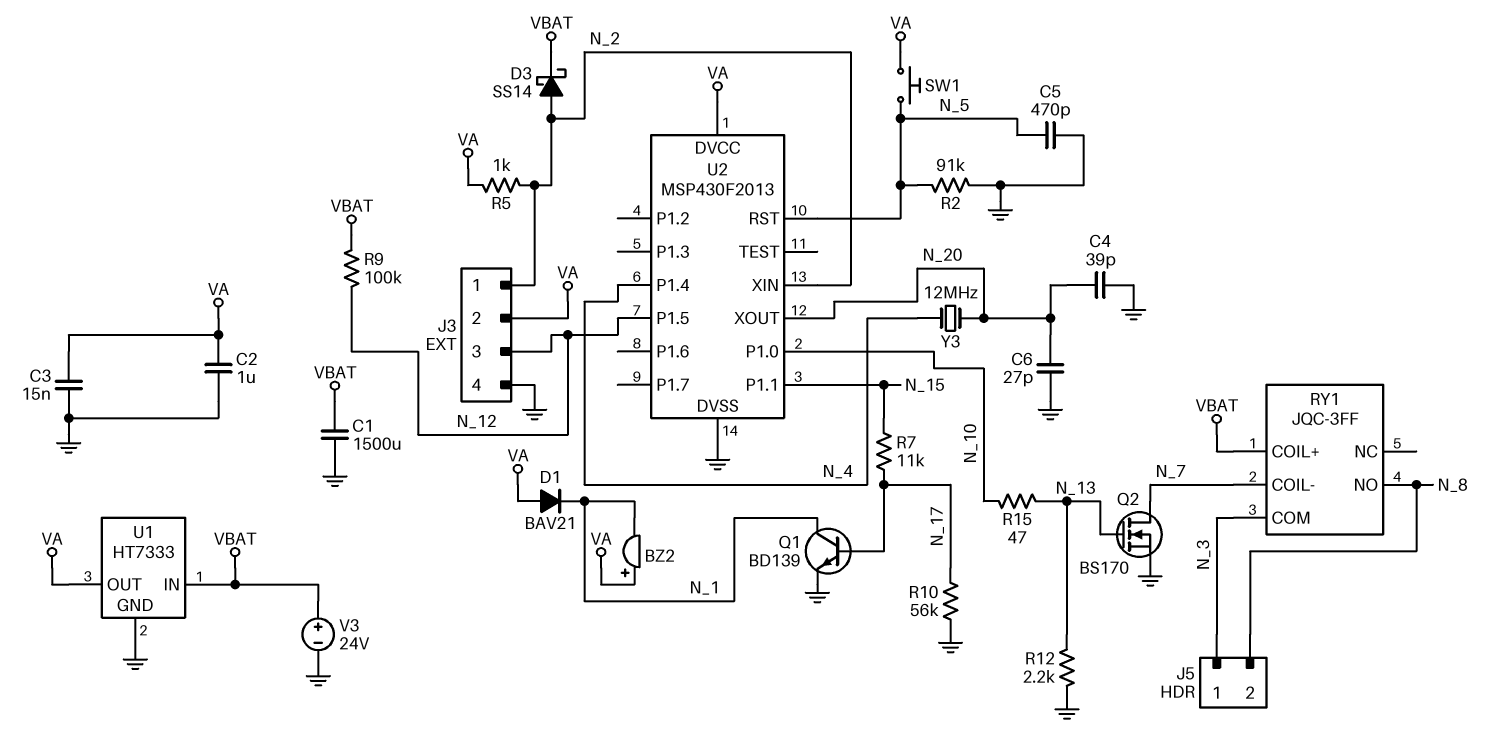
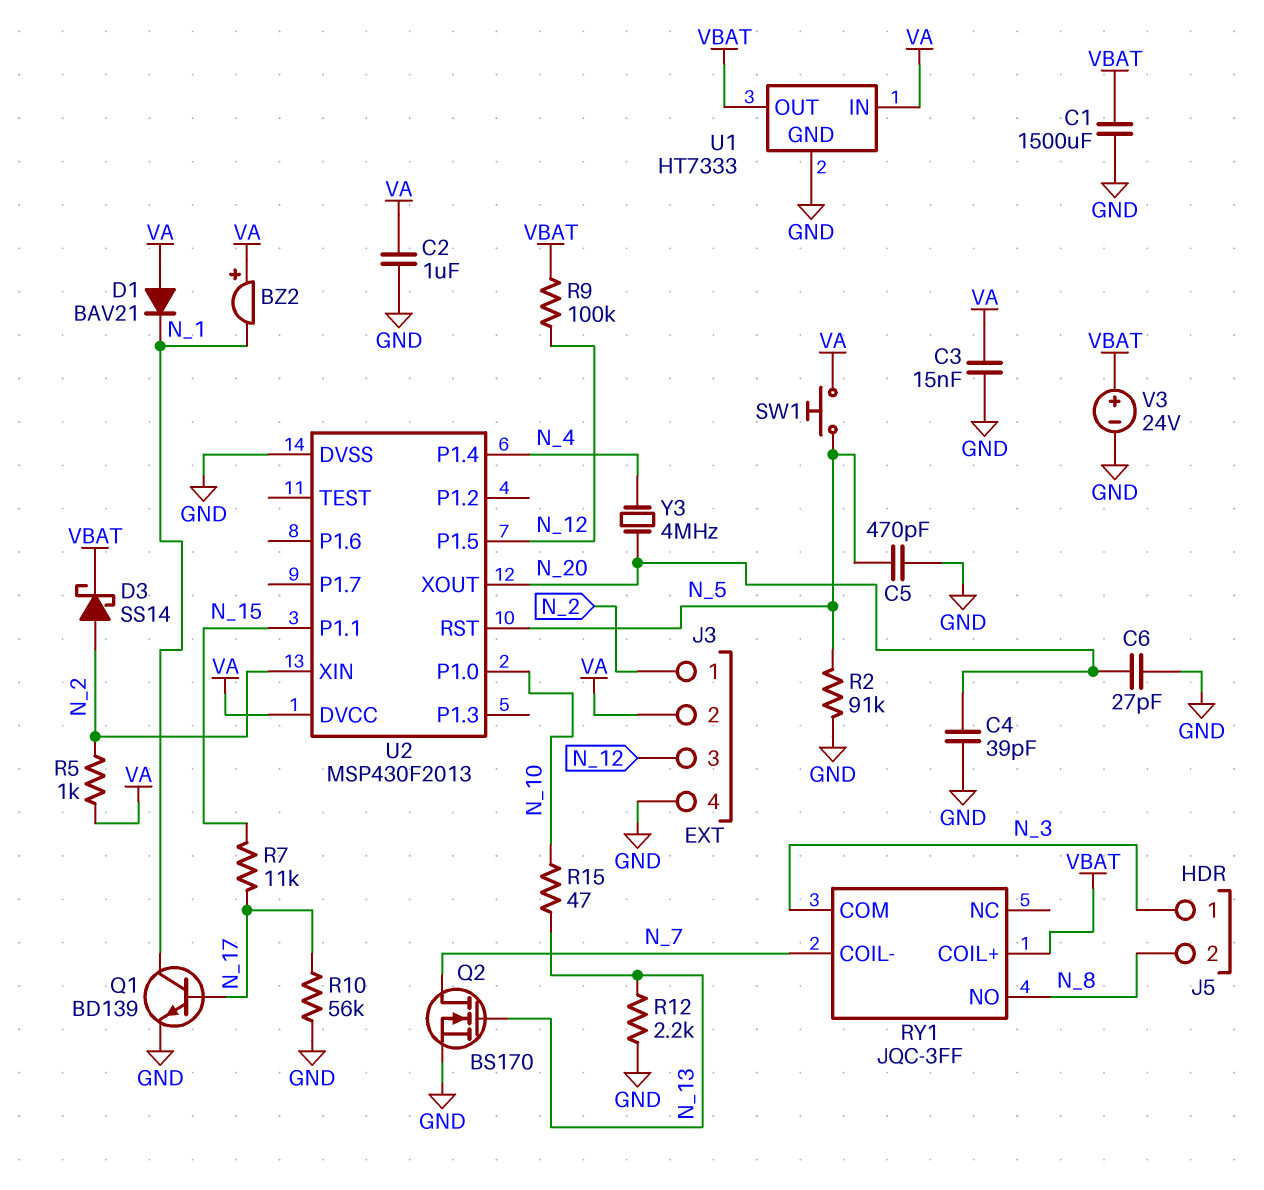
U1 pin IN: VBAT -> VA
U1 pin OUT: VA -> VBAT
Y3: 12MHz (N_4, N_20) -> 4MHz (N_4, N_20)

